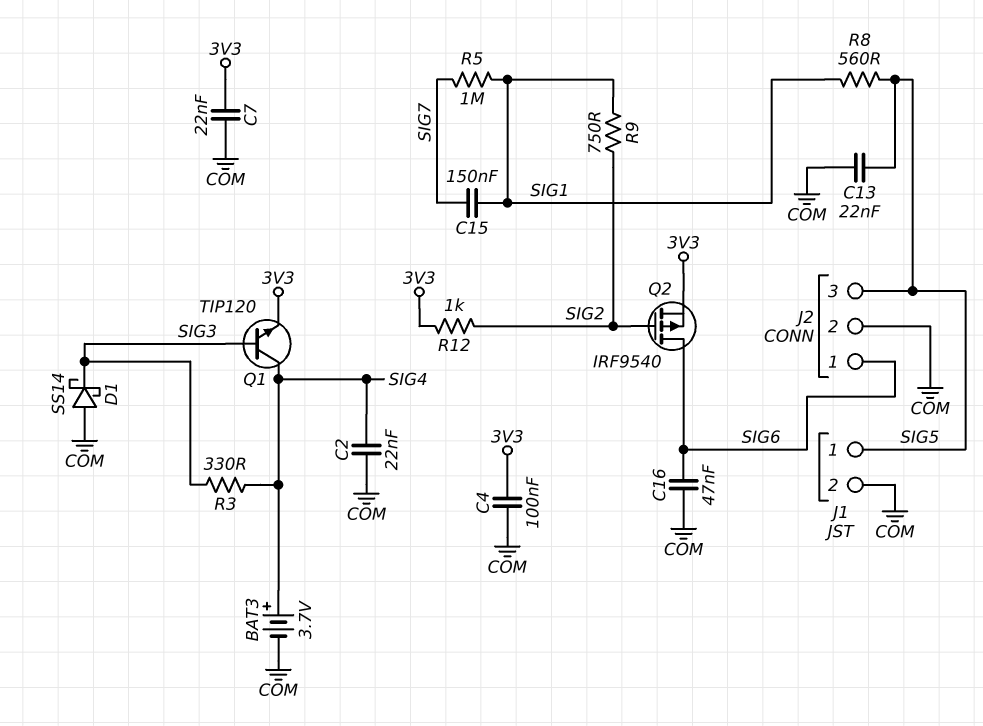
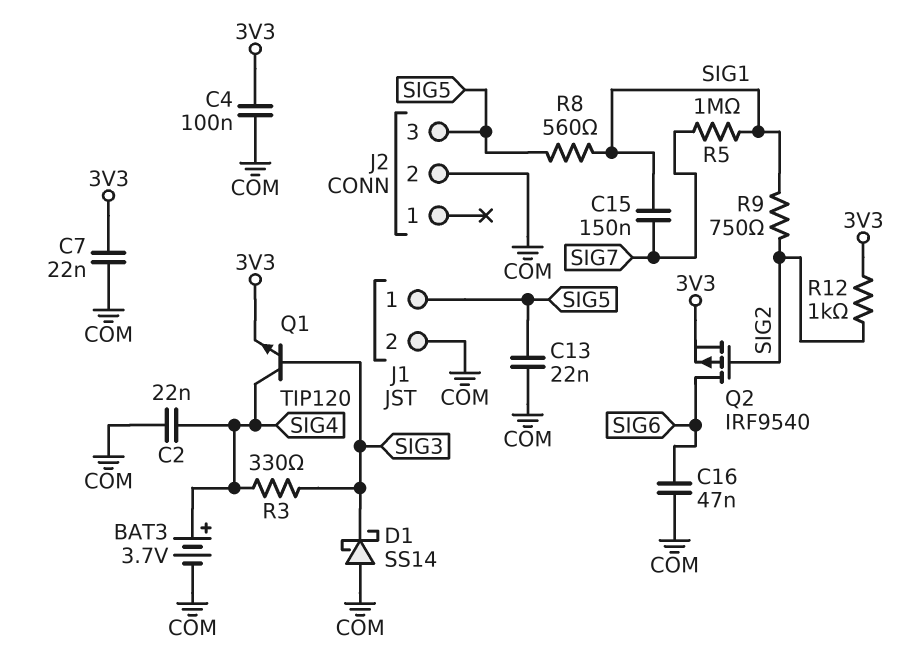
J2 pin 1: SIG6 -> none

